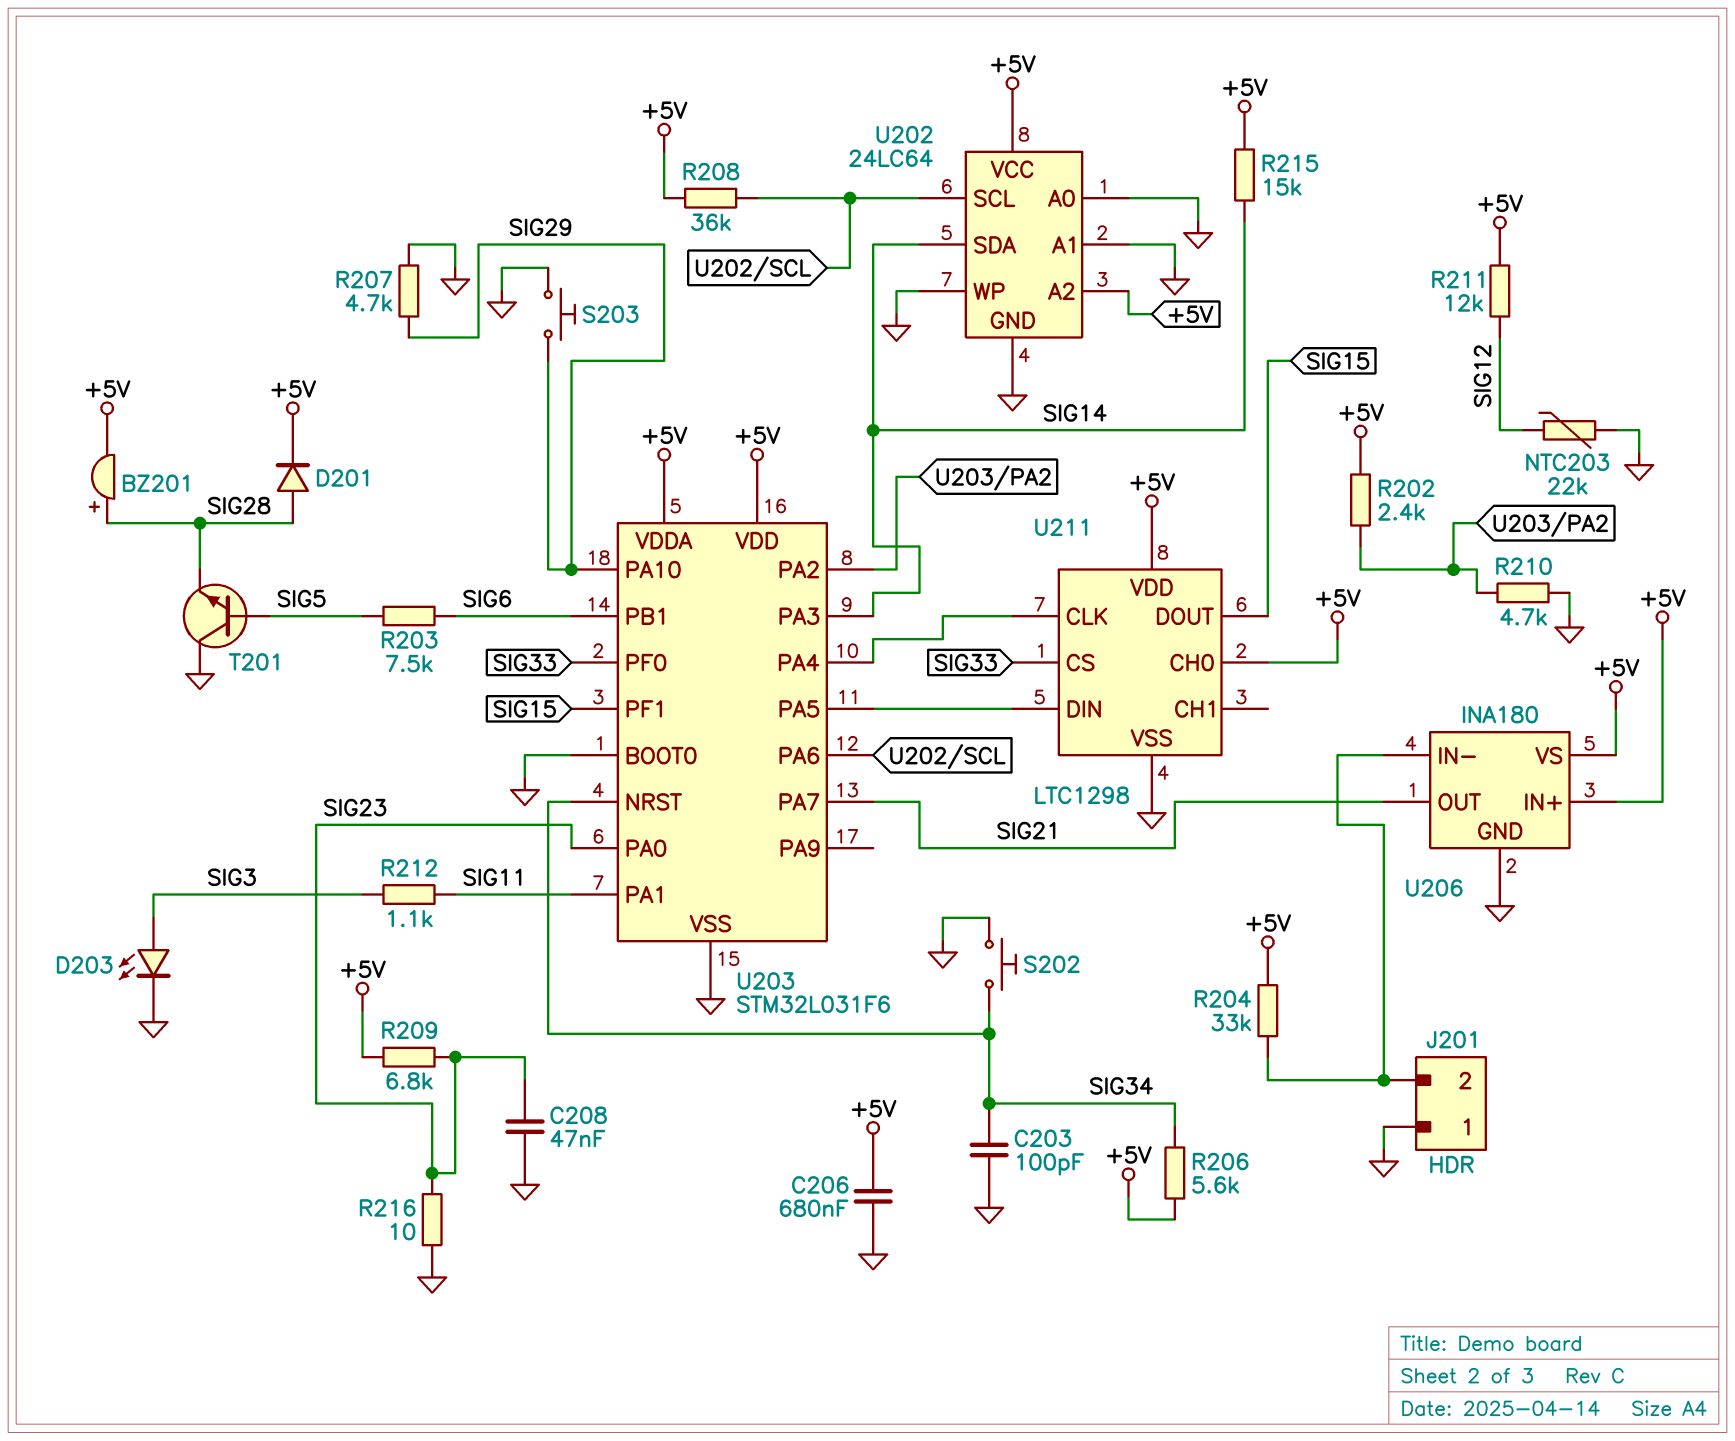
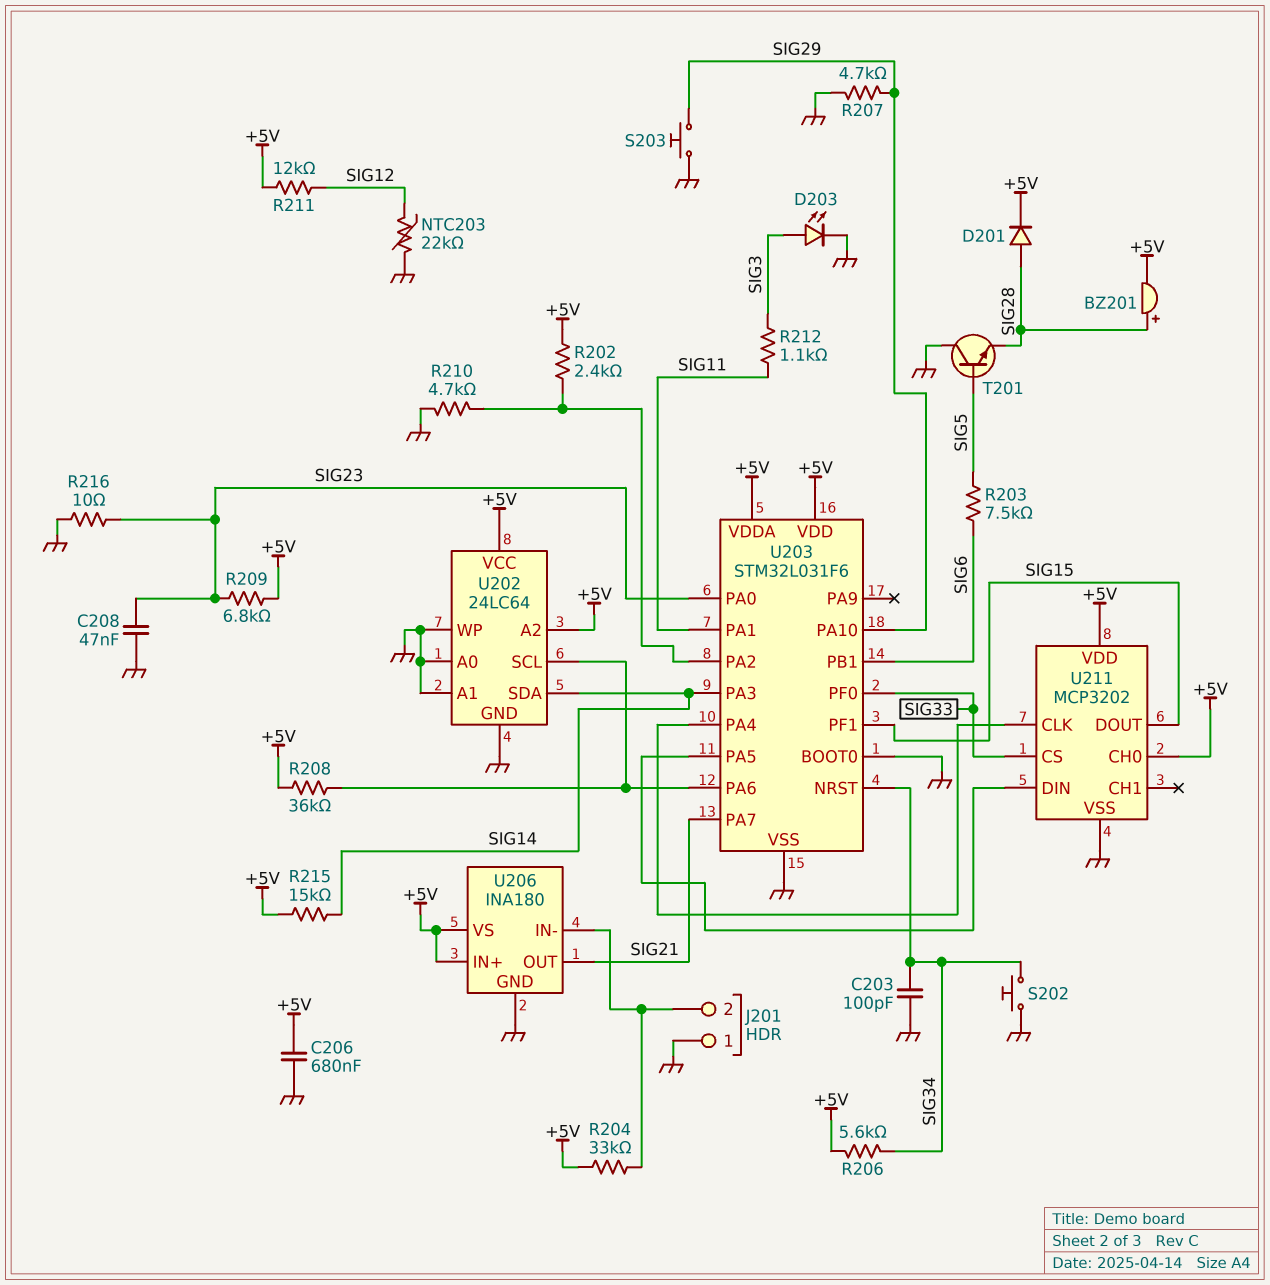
U211: LTC1298 -> MCP3202

